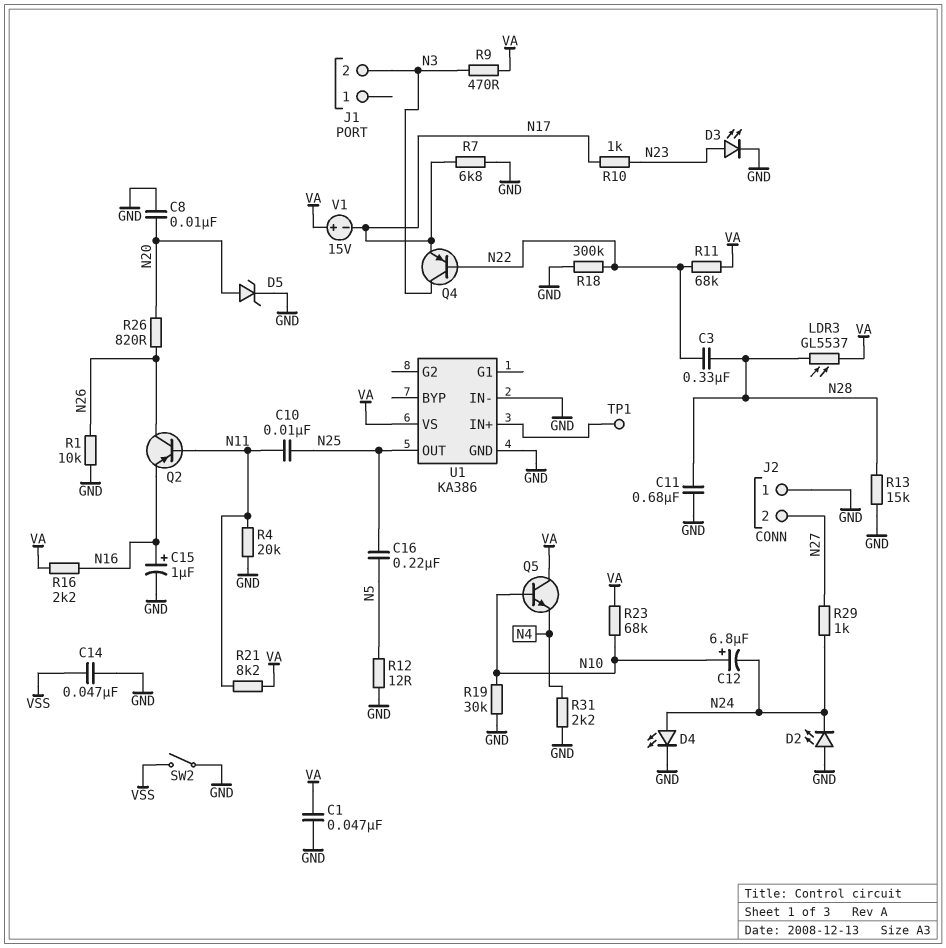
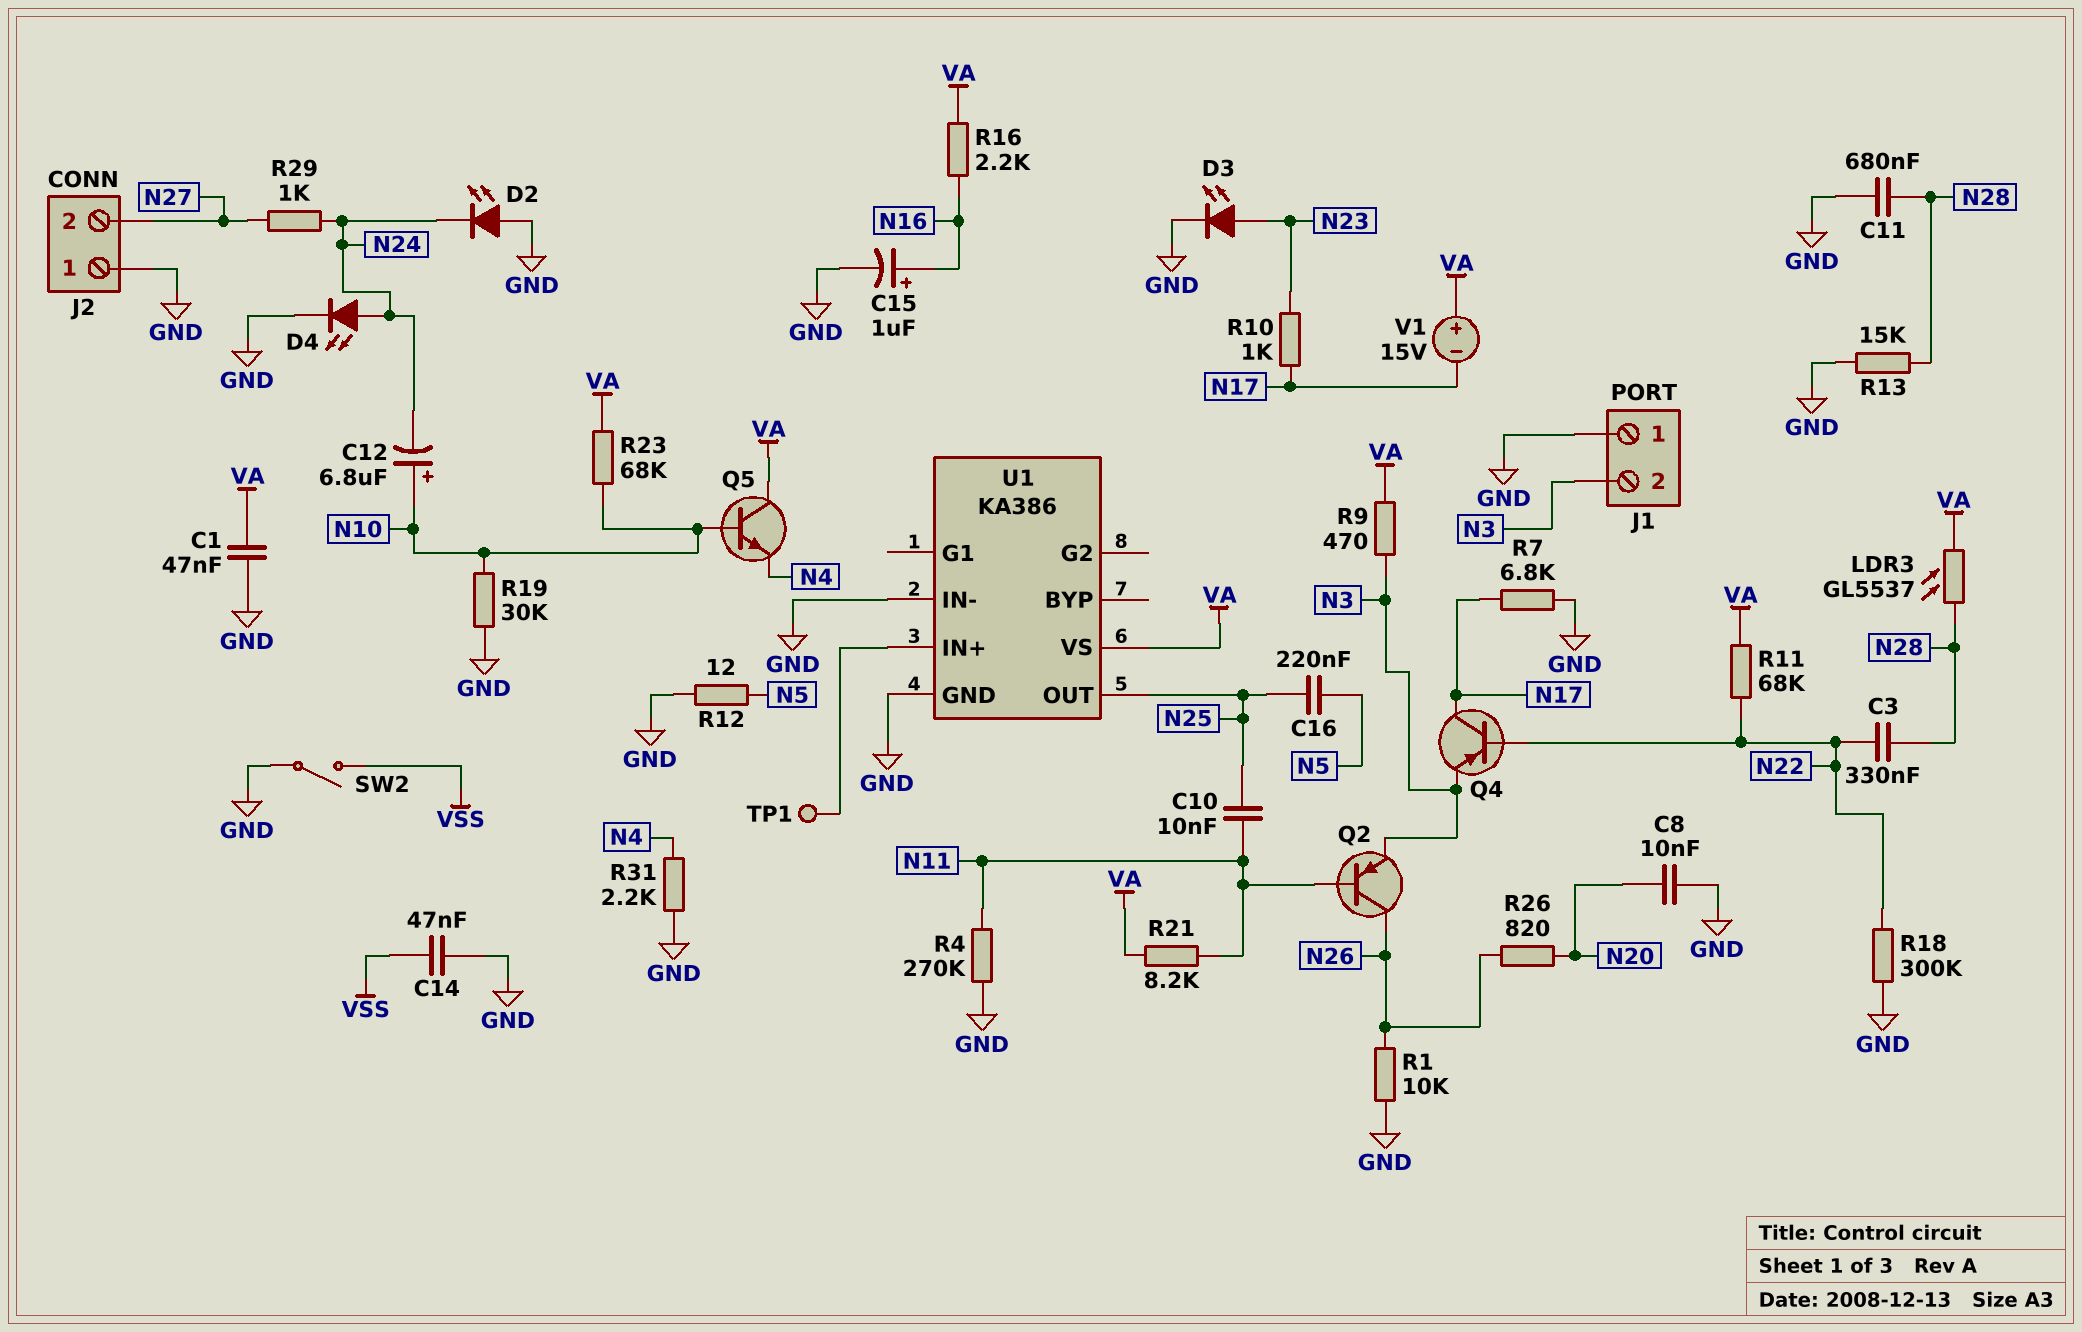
D5: zener (A N20, K GND) -> none
J1 pin 1: none -> GND
Q2: PNP (B N11, C N26, E N16) -> PNP (B N11, C N26, E N3)
Q4: PNP (B N22, C N3, E N17) -> PNP (B N22, C N17, E N3)
R4: 20k (GND, N11) -> 270k (GND, N11)

